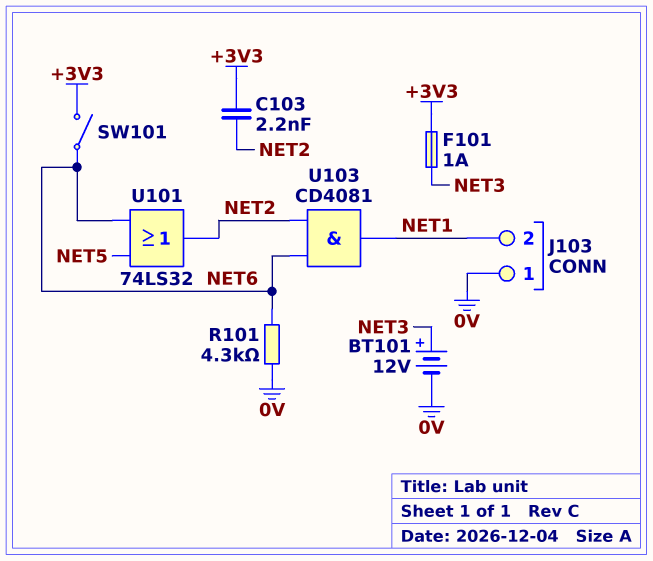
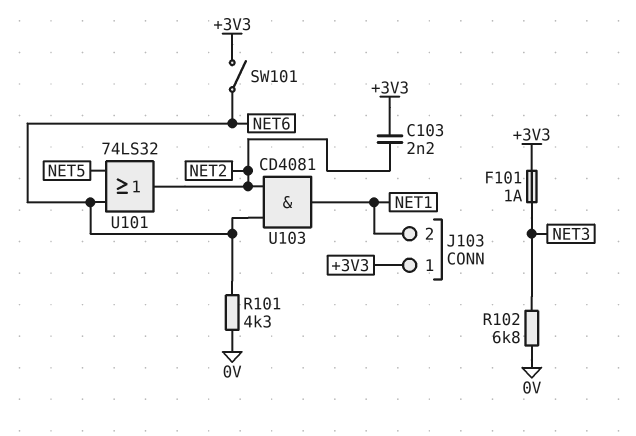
BT101: 12V (plus NET3, minus 0V) -> none
J103 pin 1: 0V -> +3V3
R102: none -> 6.8k (0V, NET3)

